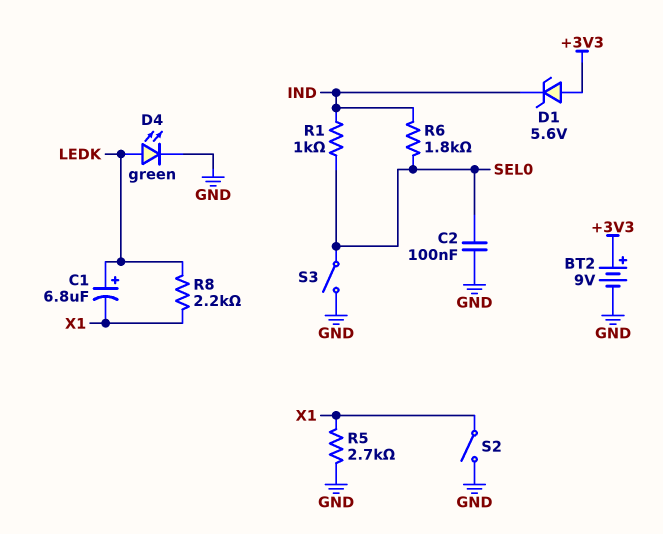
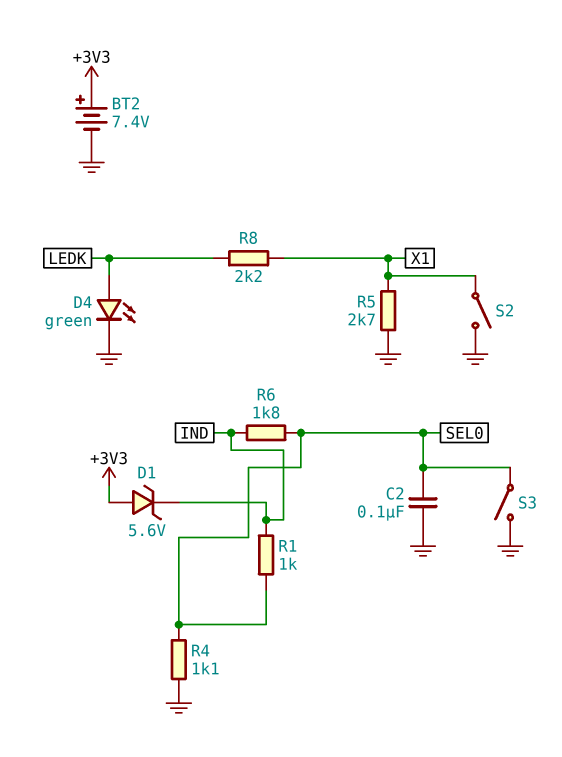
BT2: 9V (plus +3V3, minus GND) -> 7.4V (plus +3V3, minus GND)
C1: 6.8uF (plus LEDK, minus X1) -> none
R4: none -> 1.1k (GND, SEL0)

